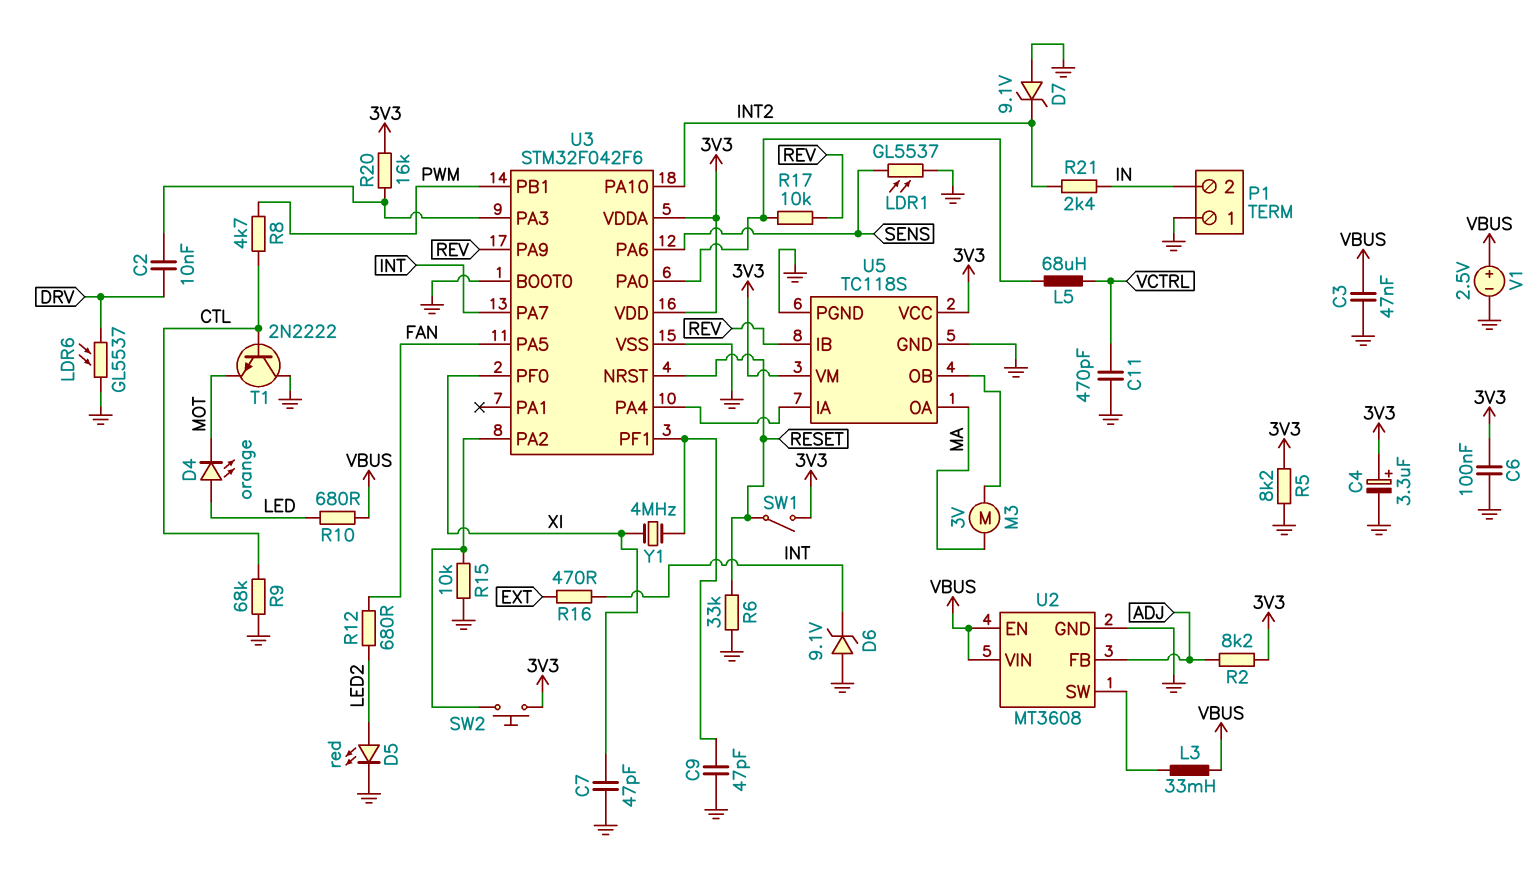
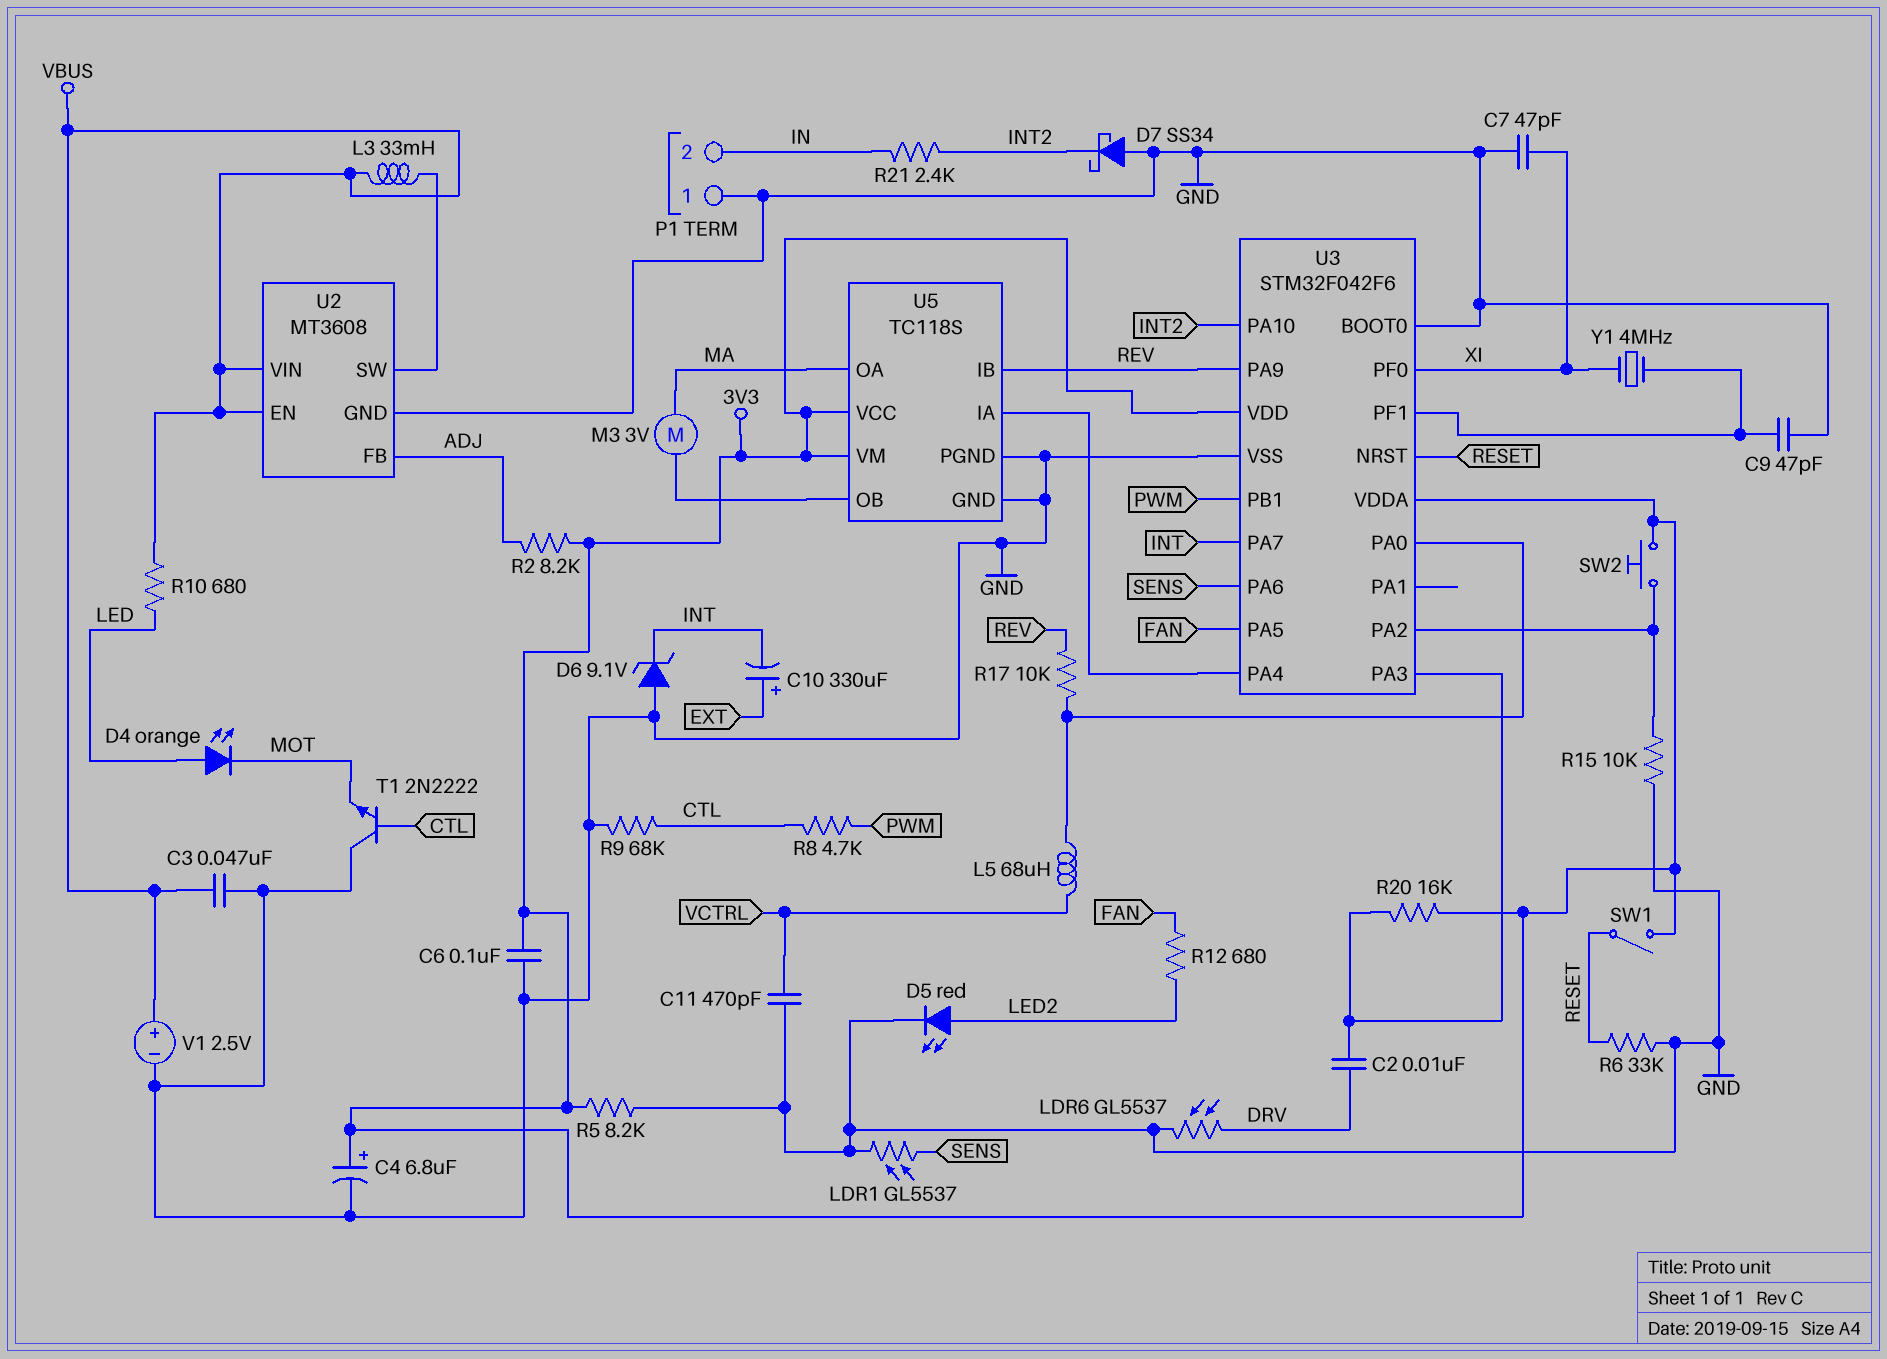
C4: 3.3uF (plus 3V3, minus GND) -> 6.8uF (plus 3V3, minus GND)
C10: none -> 330uF (plus EXT, minus INT)
D7: zener 9.1V (A GND, K INT2) -> schottky SS34 (A GND, K INT2)
R16: 470 (EXT, INT) -> none

